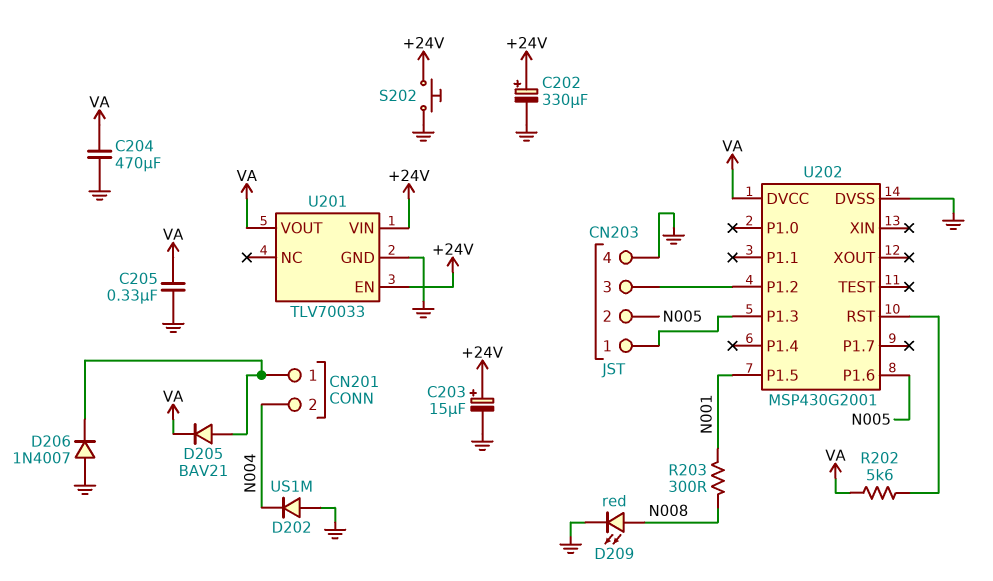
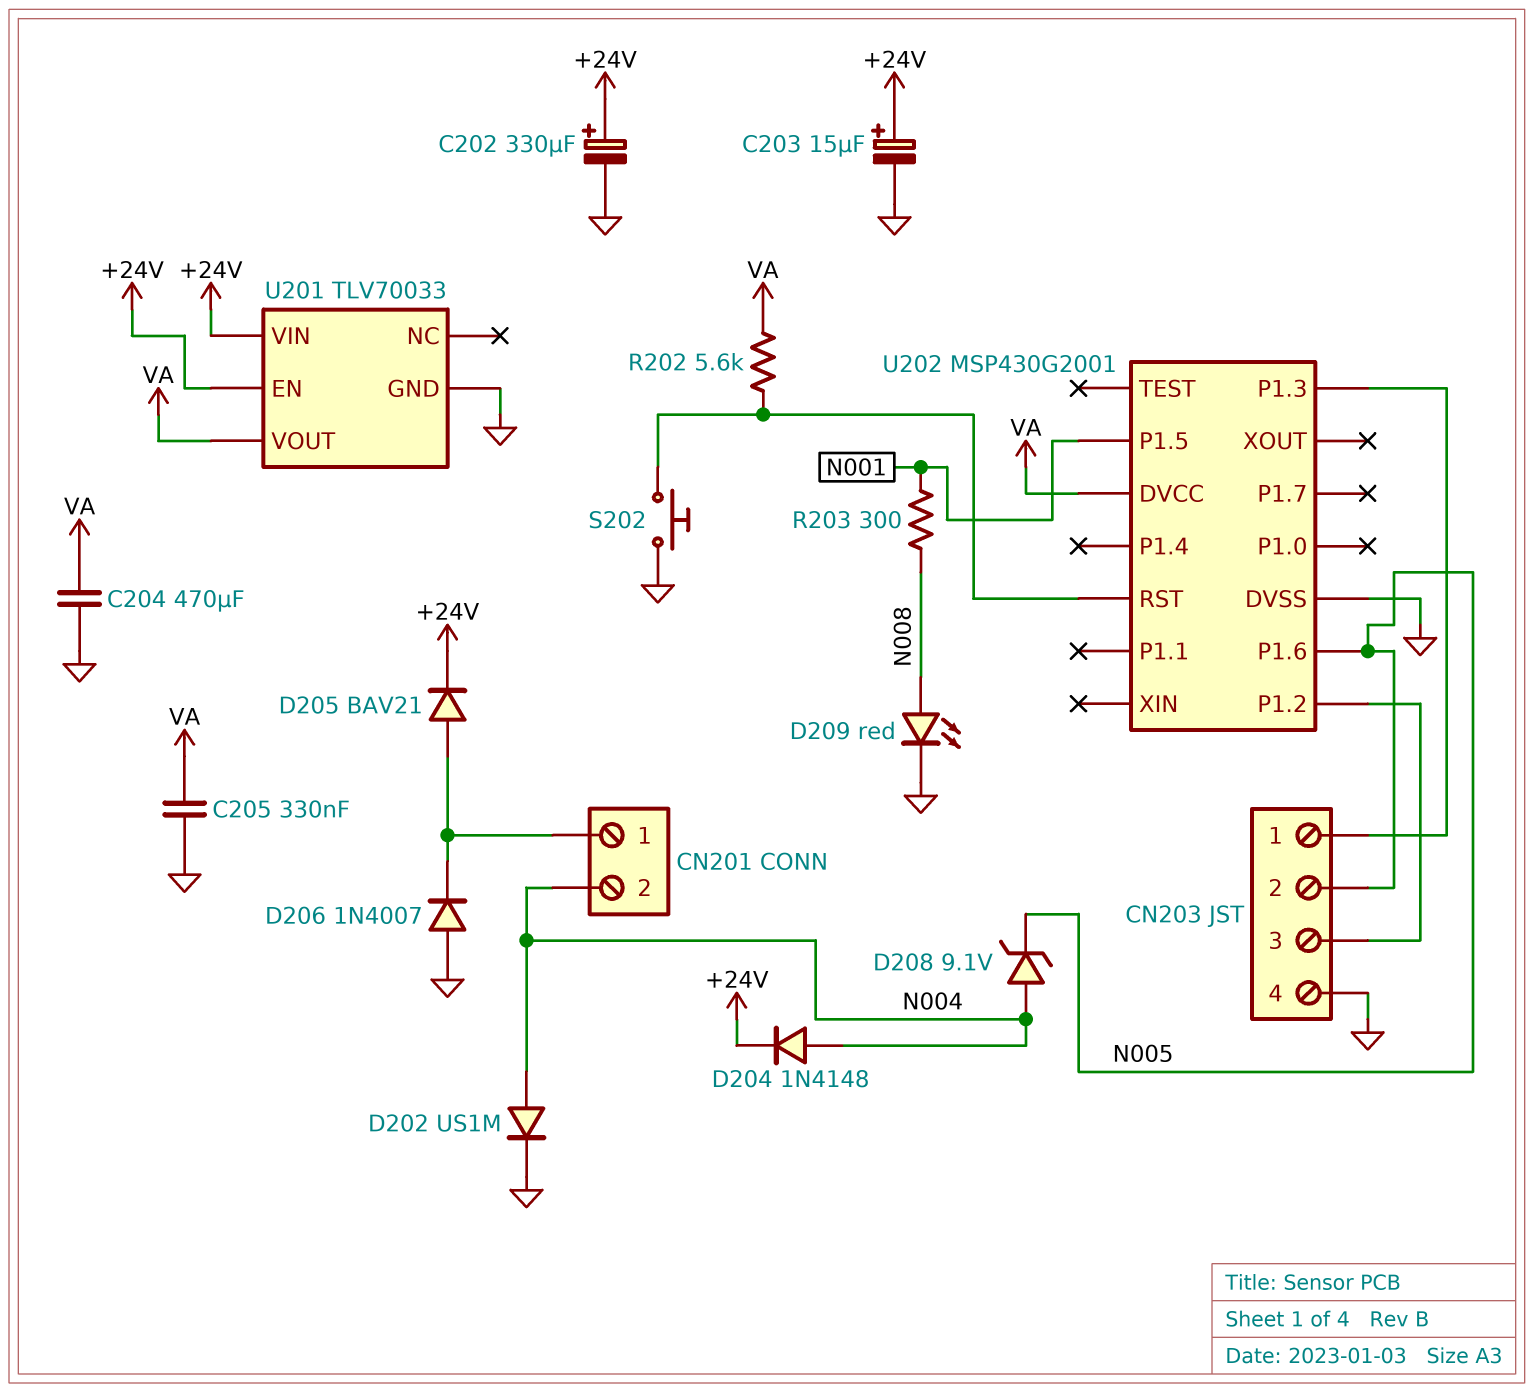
D202: diode US1M (A GND, K N004) -> diode US1M (A N004, K GND)
D204: none -> diode 1N4148 (A N004, K +24V)
D205: diode BAV21 (A CN201/1, K VA) -> diode BAV21 (A CN201/1, K +24V)
D208: none -> zener 9.1V (A N004, K N005)
S202: button (+24V, GND) -> button (GND, U202/RST)

